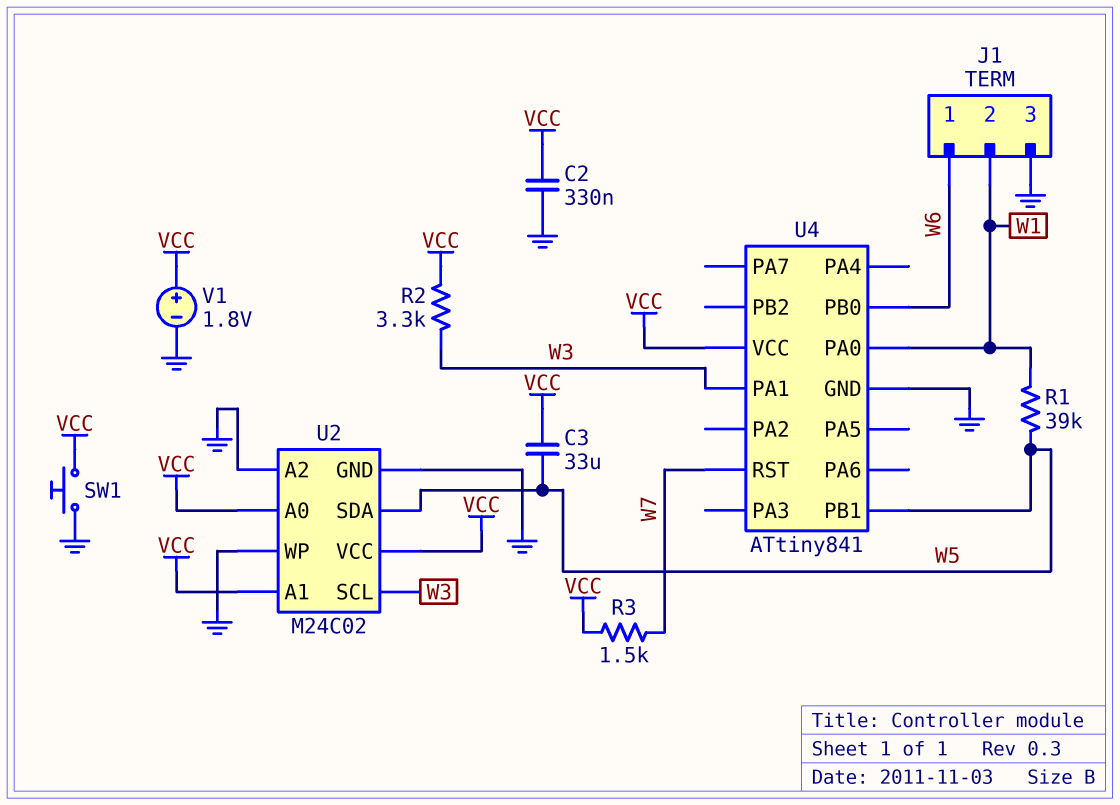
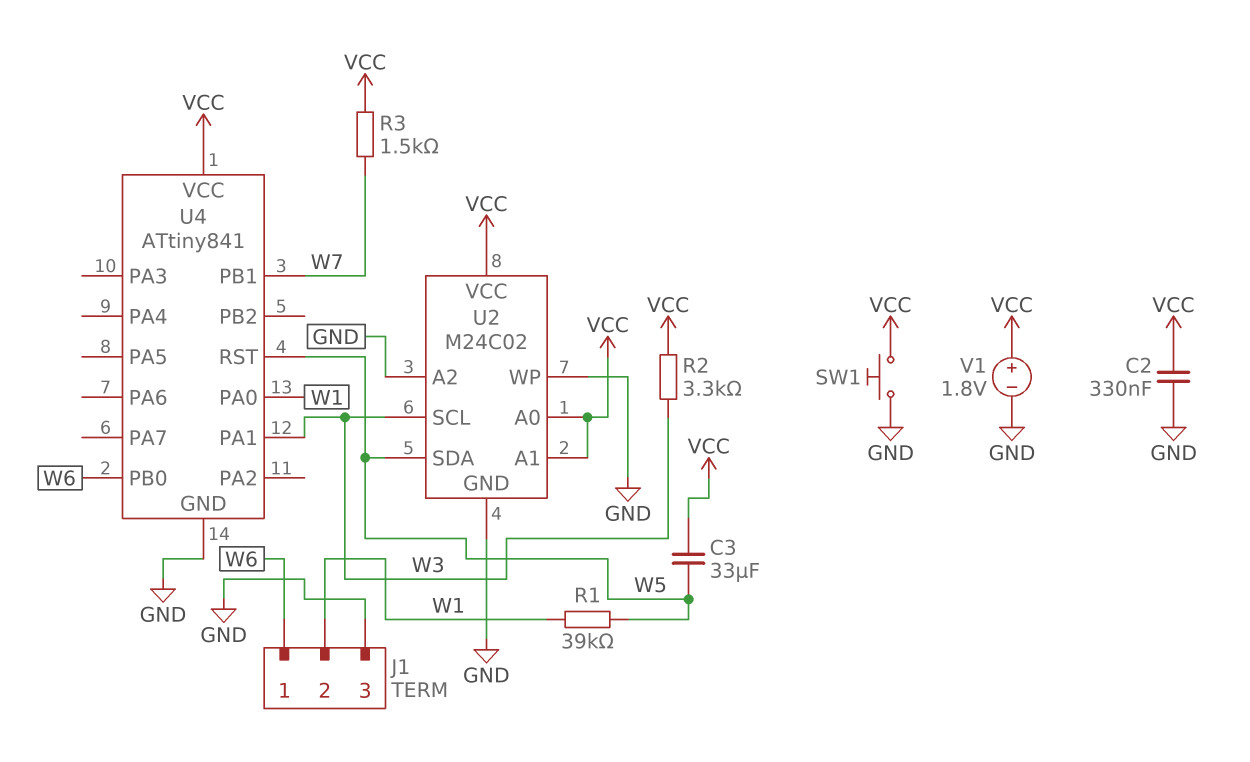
U4 pin PB1: W5 -> W7
U4 pin RST: W7 -> W5

